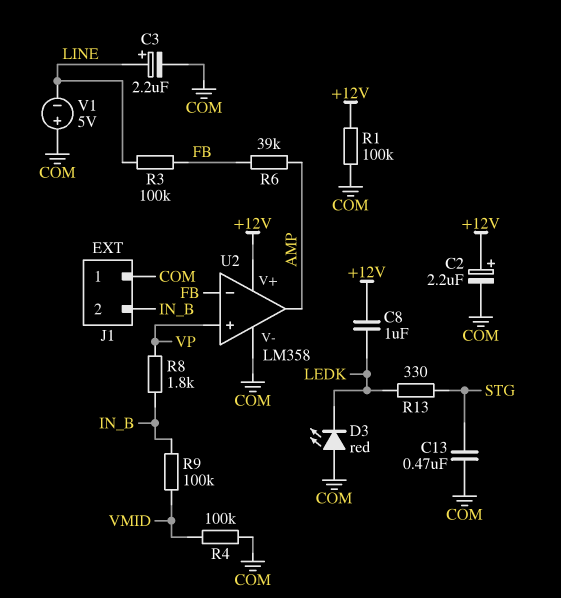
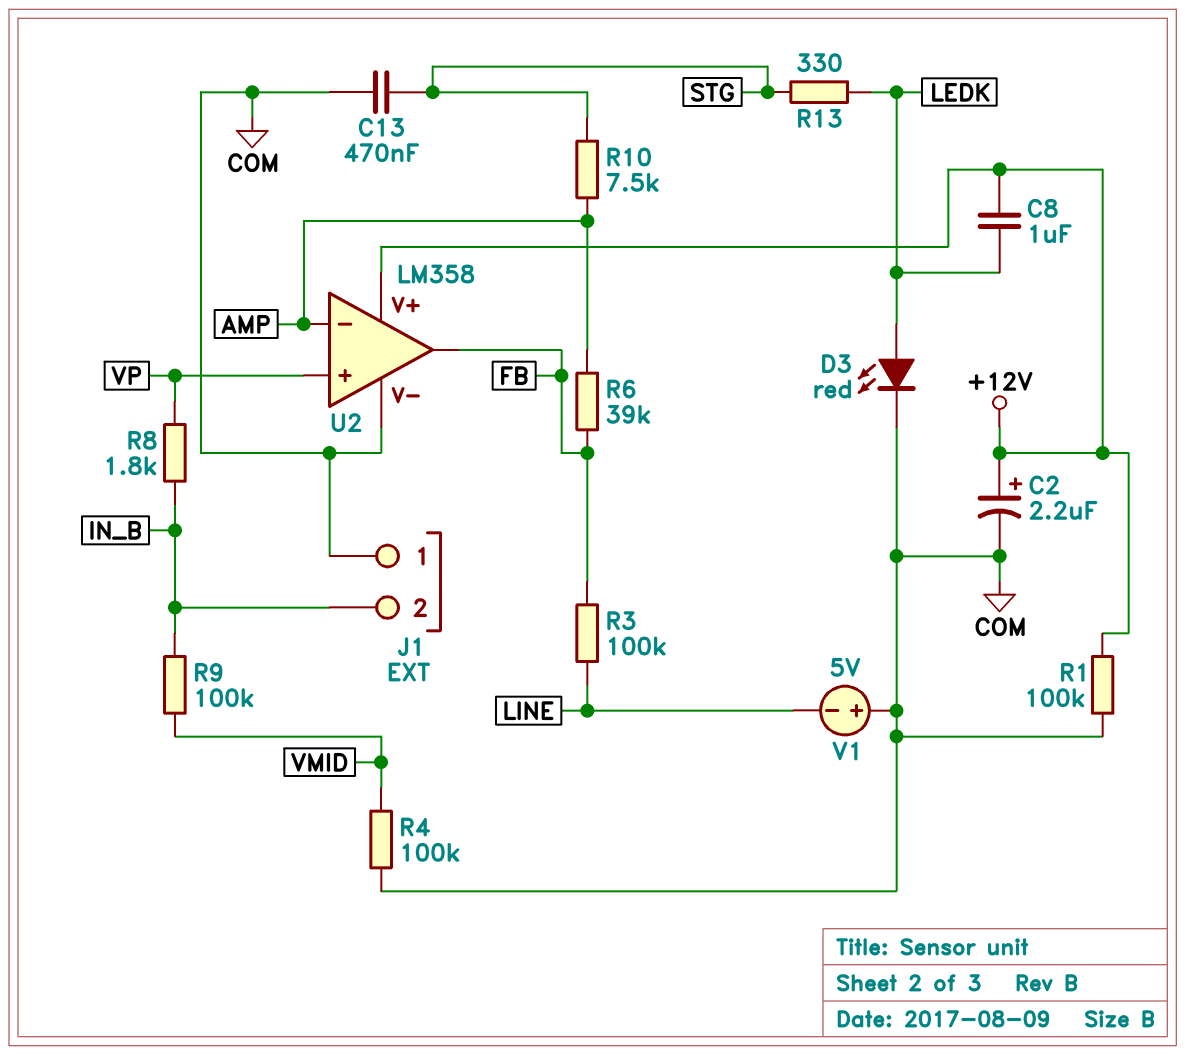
C3: 2.2uF (plus LINE, minus COM) -> none
D3: LED red (A COM, K LEDK) -> LED red (A LEDK, K COM)
R10: none -> 7.5k (AMP, STG)
U2 pin in-: FB -> AMP
U2 pin out: AMP -> FB

